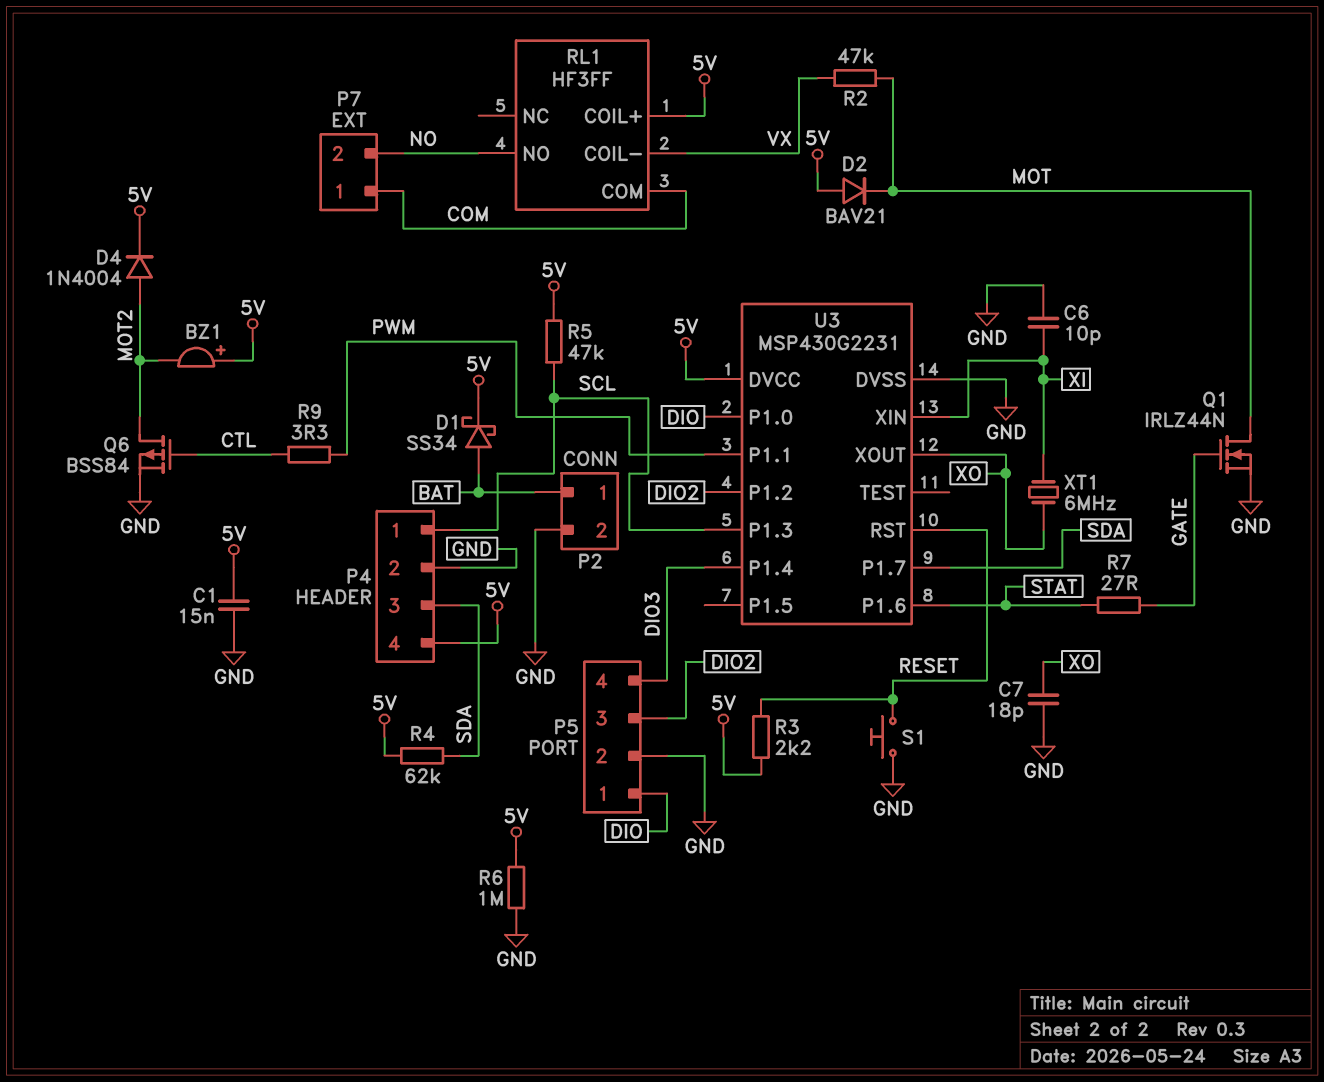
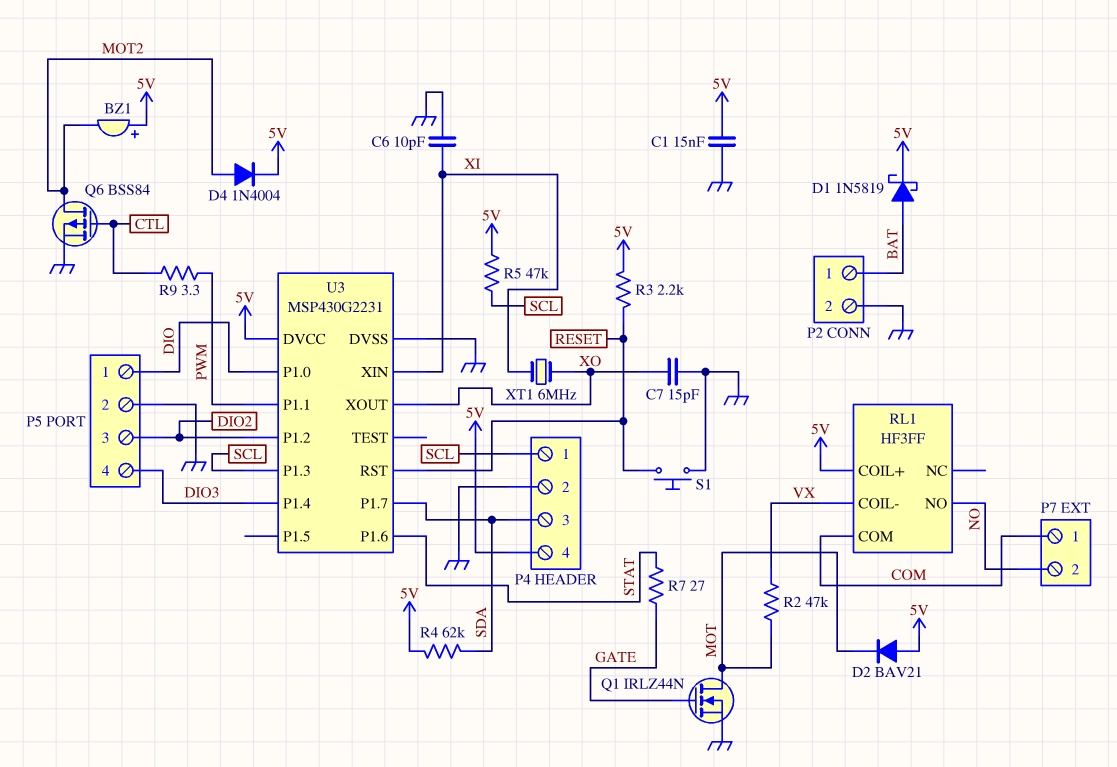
C7: 18pF (GND, XO) -> 15pF (GND, XO)
D1: schottky SS34 (A BAT, K 5V) -> schottky 1N5819 (A BAT, K 5V)
R6: 1M (5V, GND) -> none

